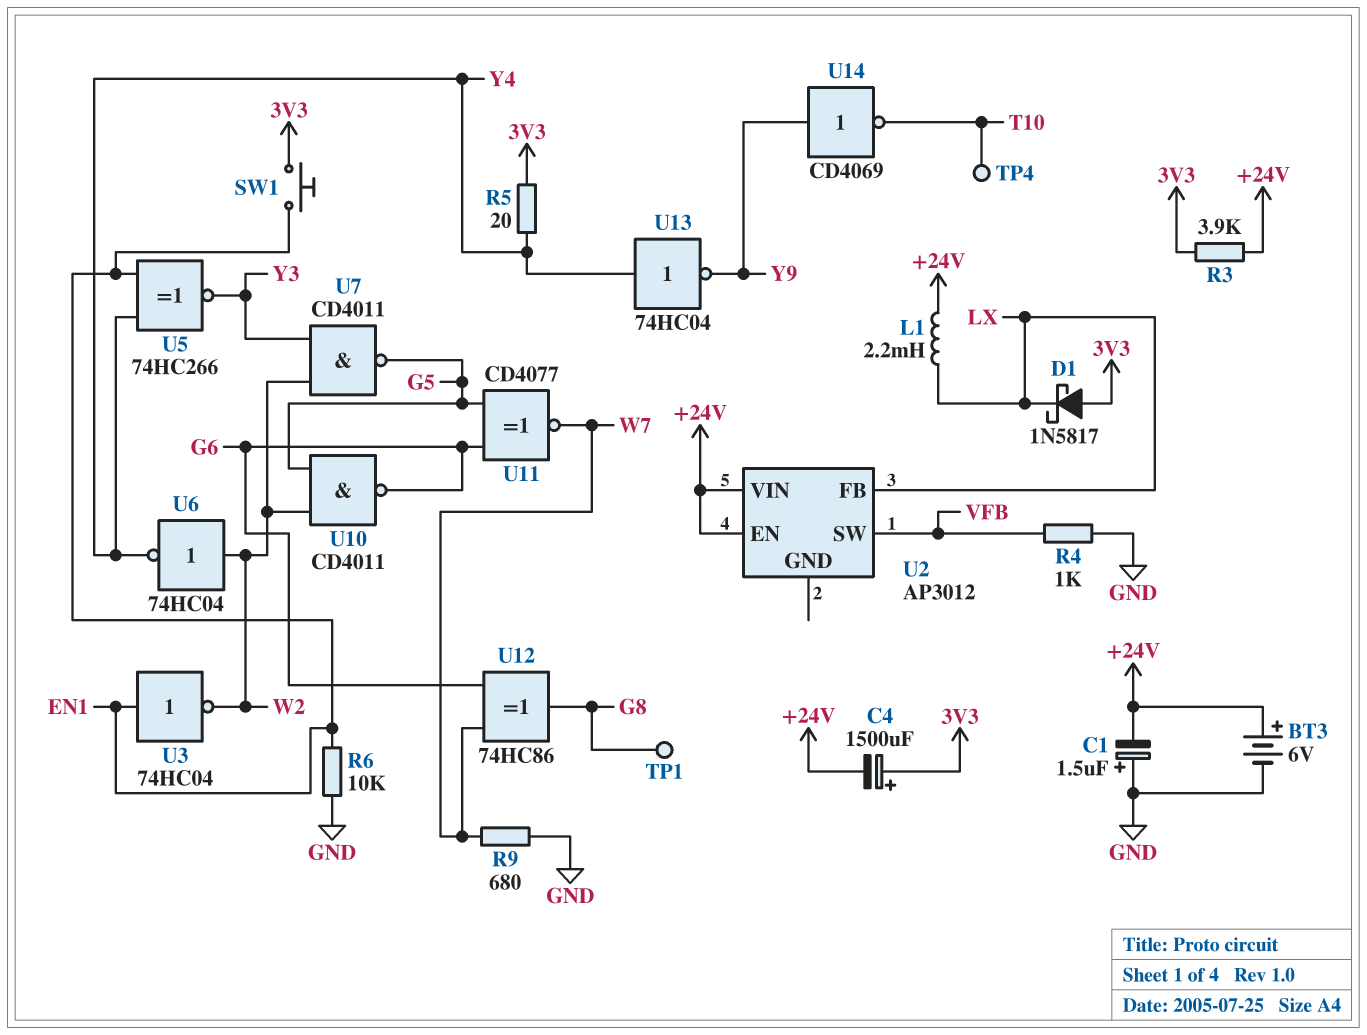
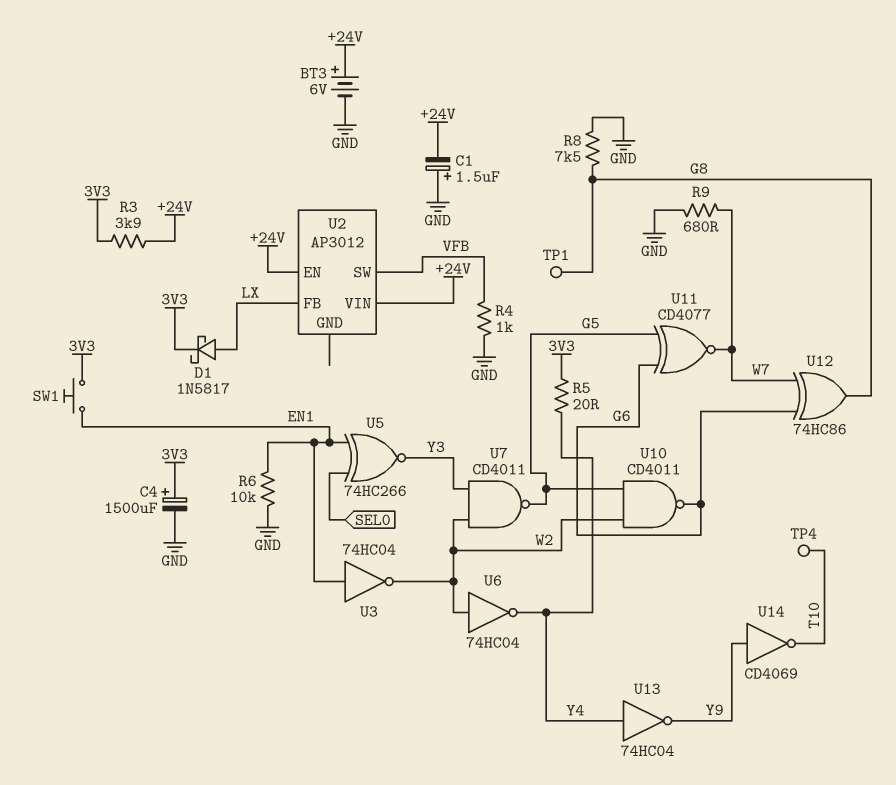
C4: 1500uF (plus 3V3, minus +24V) -> 1500uF (plus 3V3, minus GND)
D1: schottky 1N5817 (A 3V3, K LX) -> schottky 1N5817 (A LX, K 3V3)
L1: 2.2mH (+24V, LX) -> none
R8: none -> 7.5k (G8, GND)
U5: XNOR 74HC266 (in EN1, in Y4, out Y3) -> XNOR 74HC266 (in EN1, in SEL0, out Y3)

